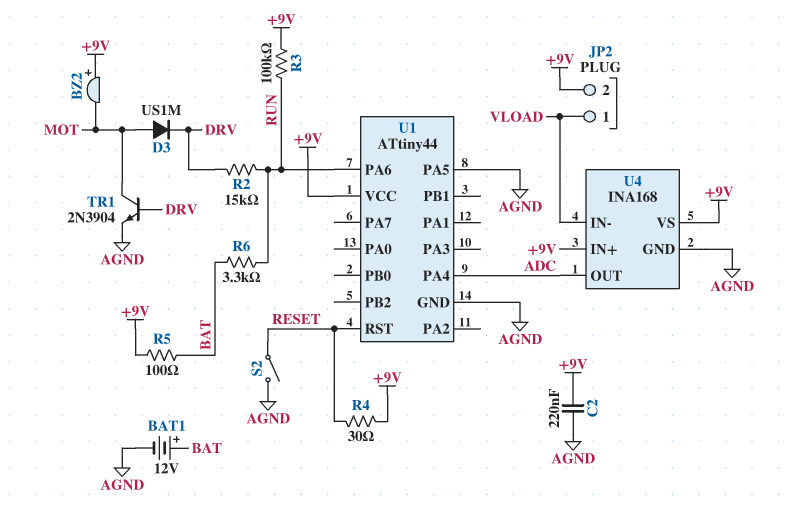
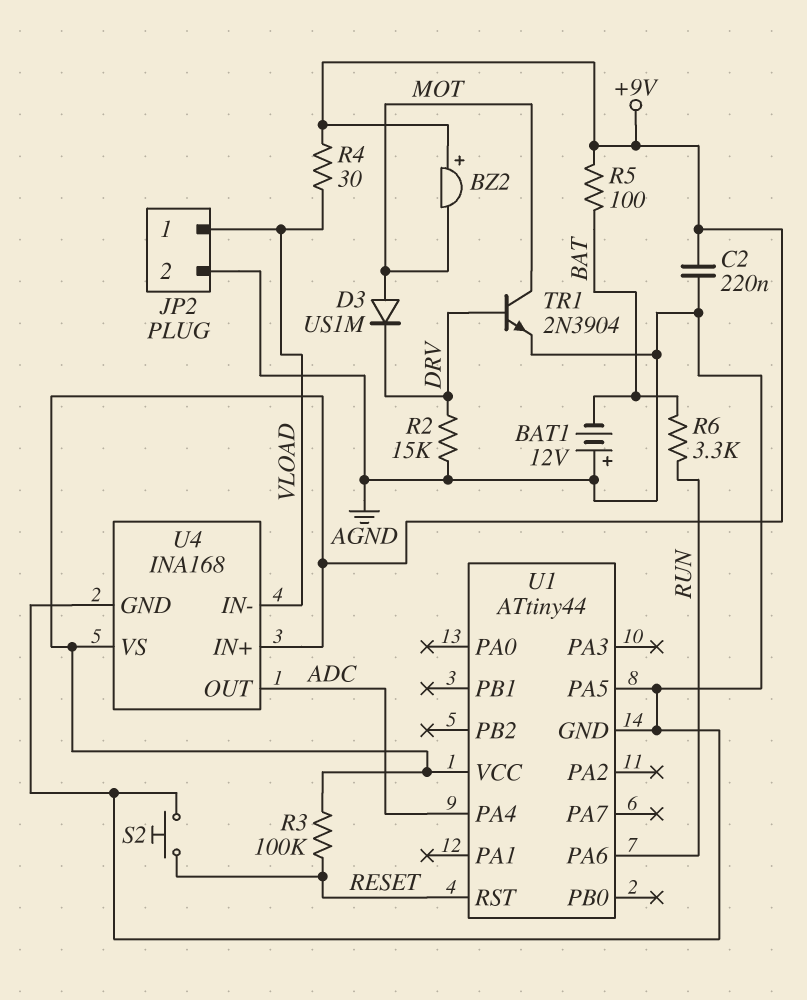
BAT1: 12V (plus BAT, minus AGND) -> 12V (plus AGND, minus BAT)
JP2 pin 2: +9V -> AGND
R2: 15k (DRV, RUN) -> 15k (AGND, DRV)
R3: 100k (+9V, RUN) -> 100k (+9V, RESET)
R4: 30 (+9V, RESET) -> 30 (+9V, VLOAD)
S2: switch (AGND, RESET) -> button (AGND, RESET)

